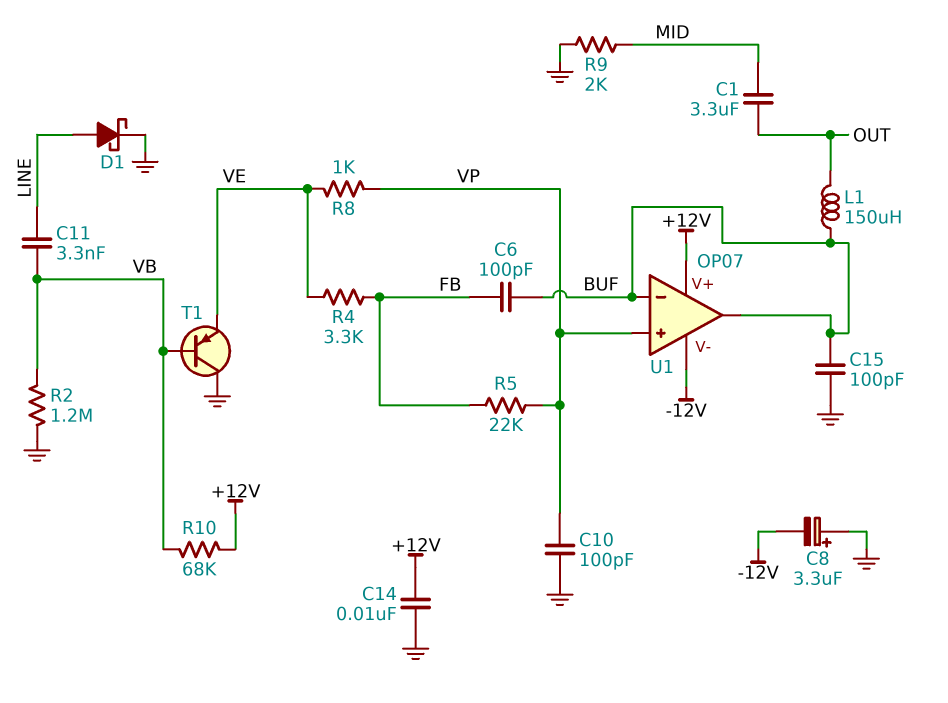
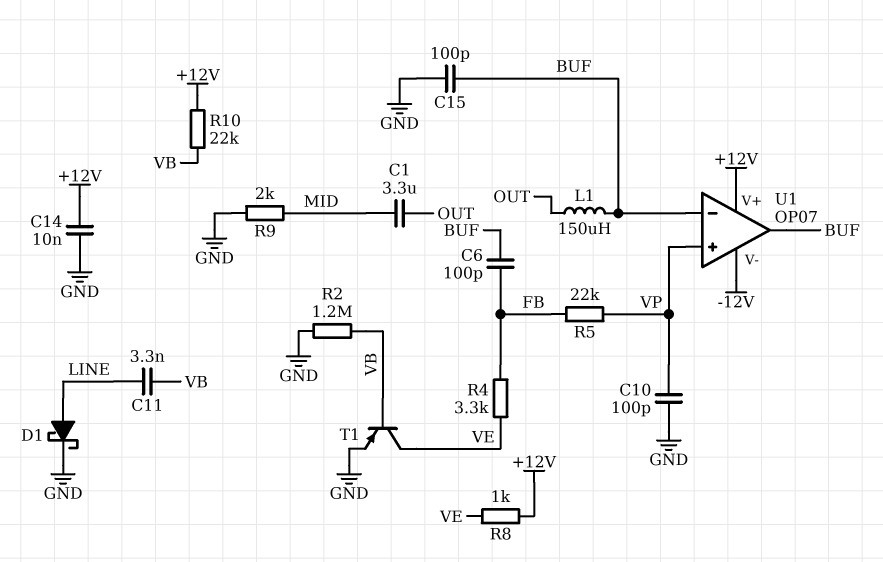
C8: 3.3uF (plus GND, minus -12V) -> none
R8: 1k (VE, VP) -> 1k (+12V, VE)
R10: 68k (+12V, VB) -> 22k (+12V, VB)
T1: PNP (B VB, C GND, E VE) -> PNP (B VB, C VE, E GND)

